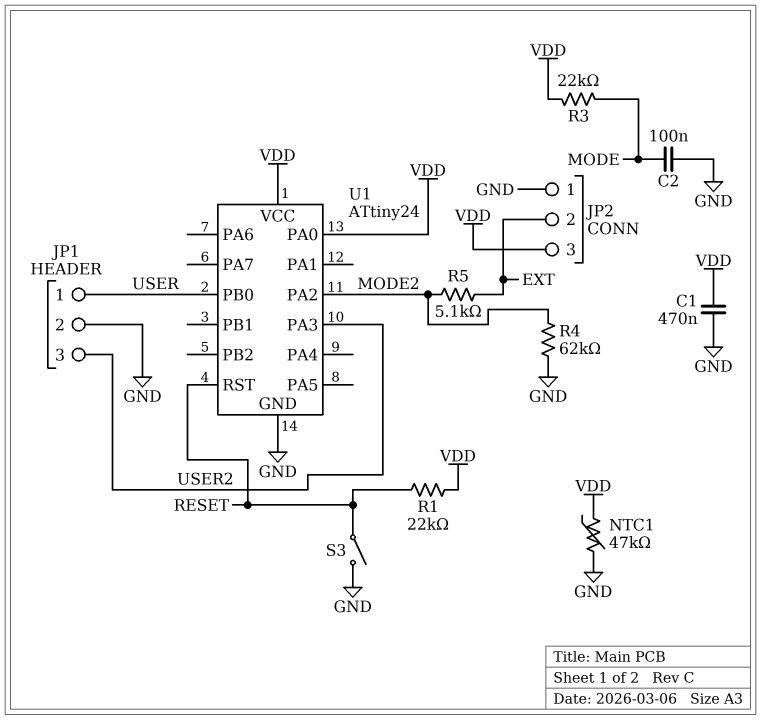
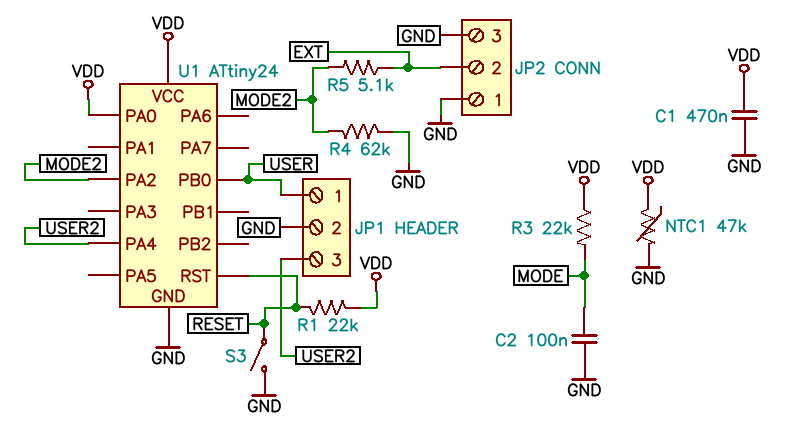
JP2 pin 3: VDD -> GND
U1 pin PA3: USER2 -> none
U1 pin PA4: none -> USER2

